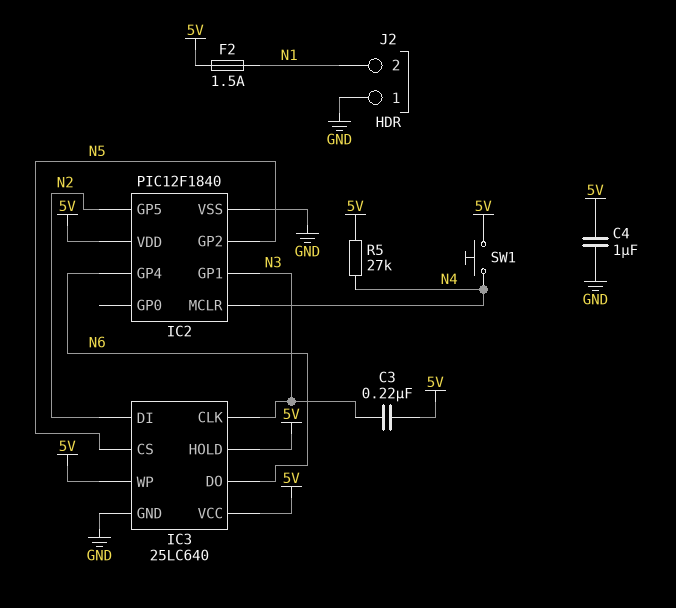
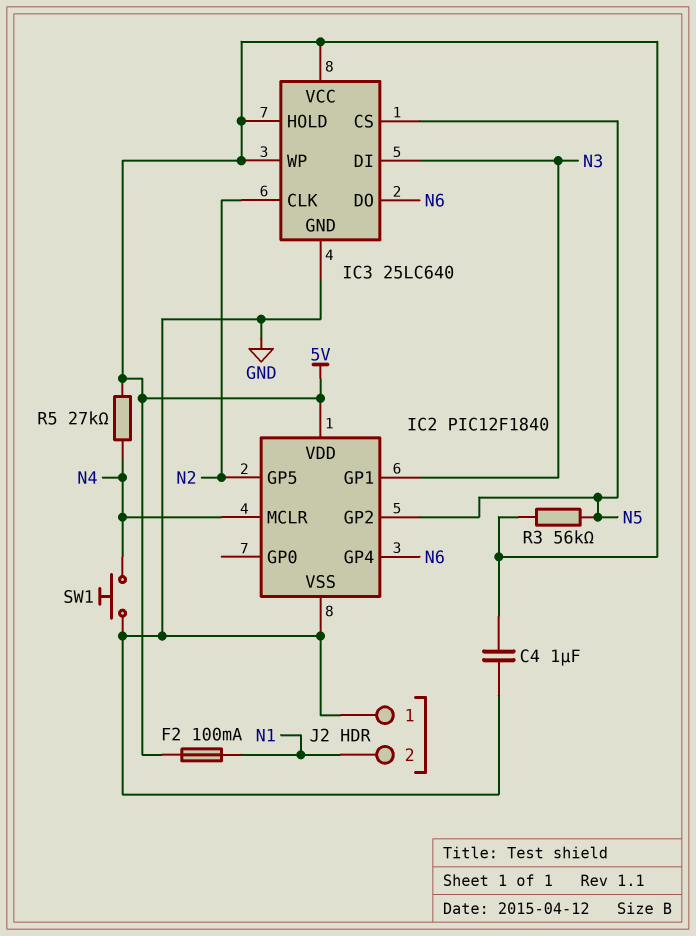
C3: 220nF (5V, N3) -> none
F2: 1.5A (5V, N1) -> 100mA (5V, N1)
IC3 pin CLK: N3 -> N2
IC3 pin DI: N2 -> N3
R3: none -> 56k (5V, N5)
SW1: button (5V, N4) -> button (GND, N4)

